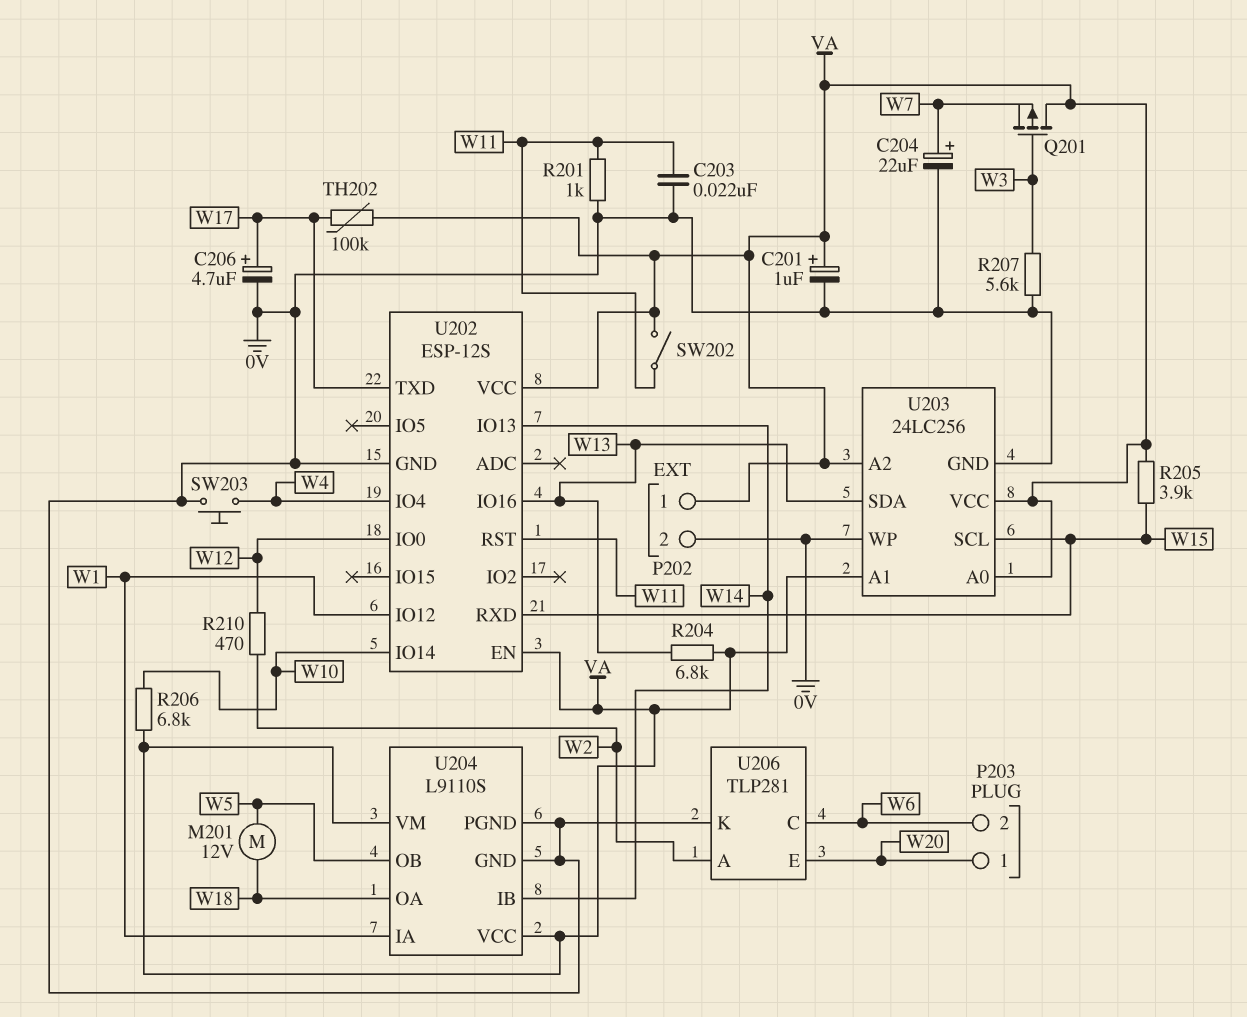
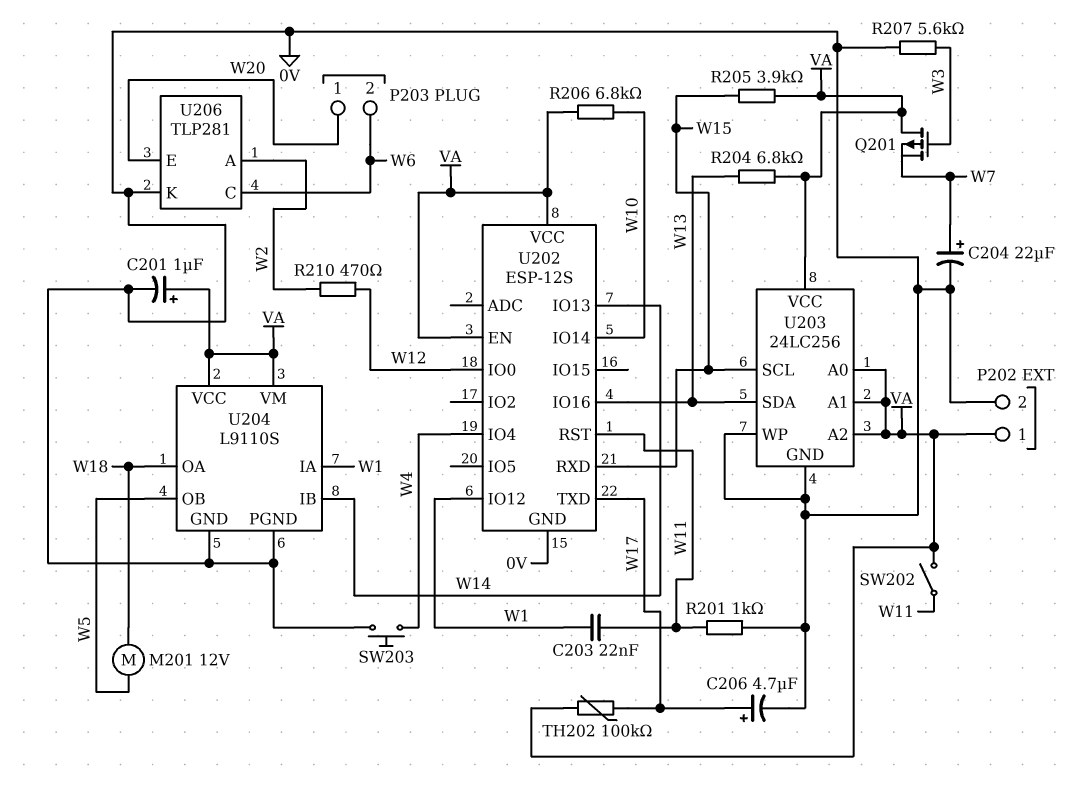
C203: 22nF (0V, W11) -> 22nF (W1, W11)

